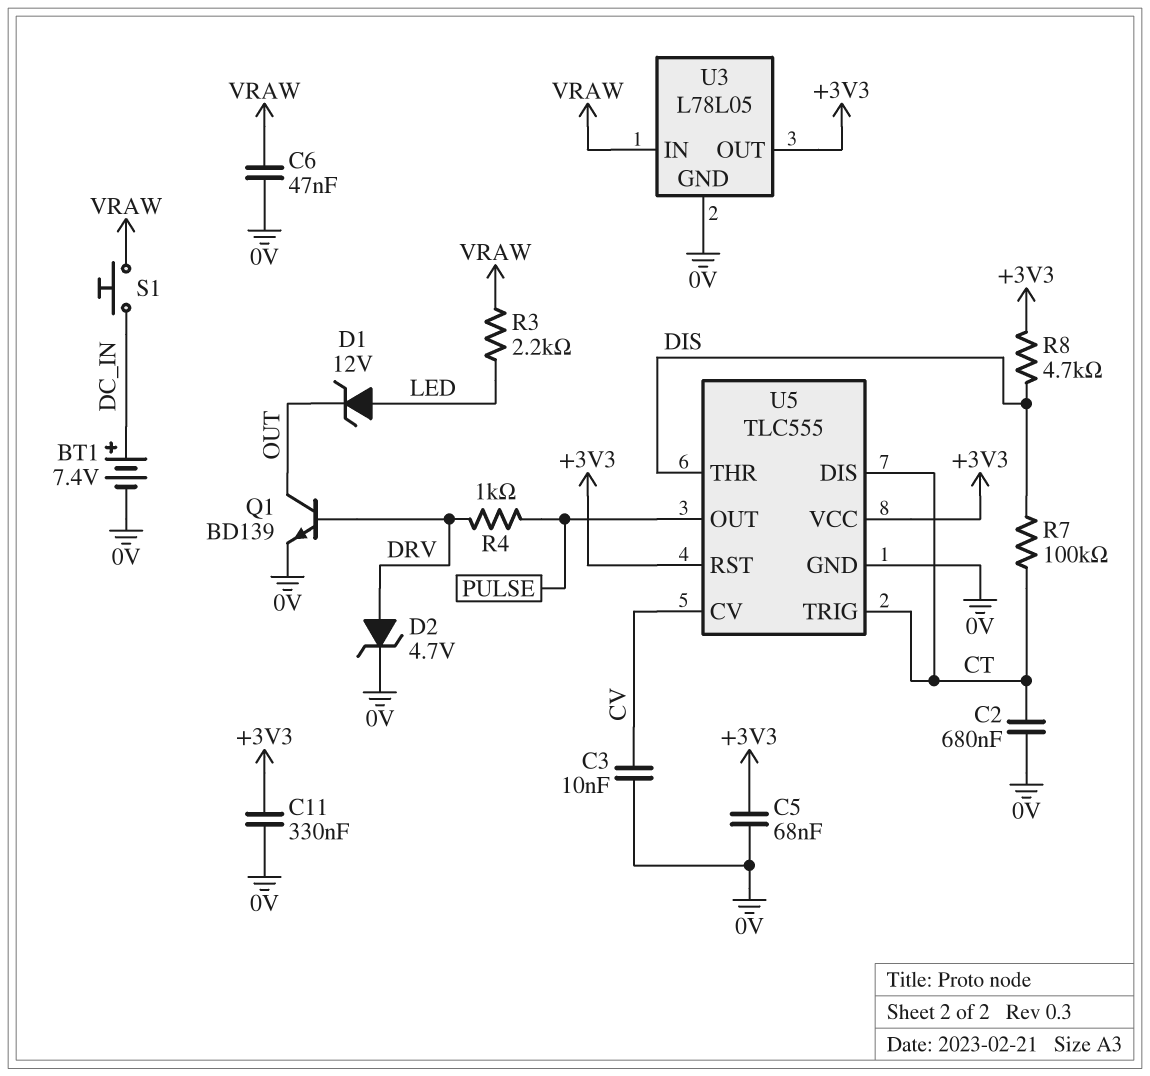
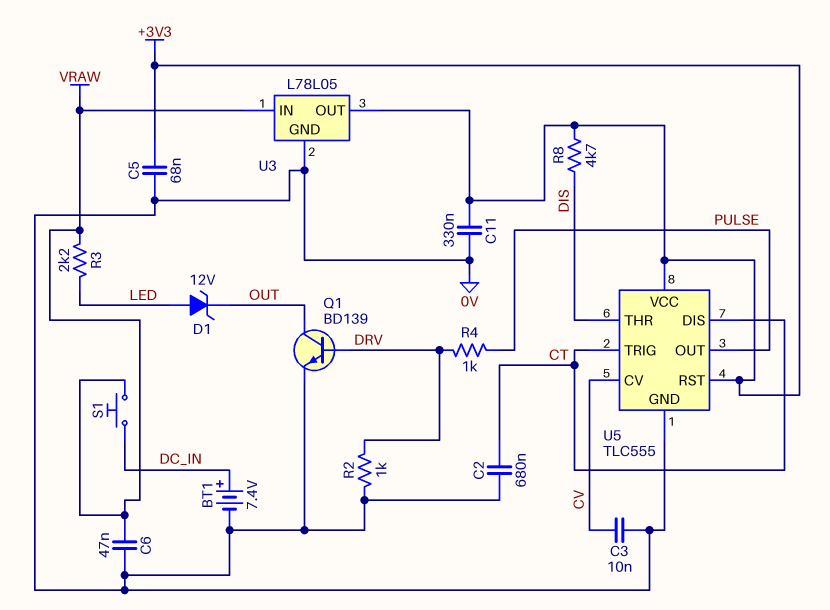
D2: zener 4.7V (A DRV, K 0V) -> none
R2: none -> 1k (0V, DRV)
R7: 100k (CT, DIS) -> none

